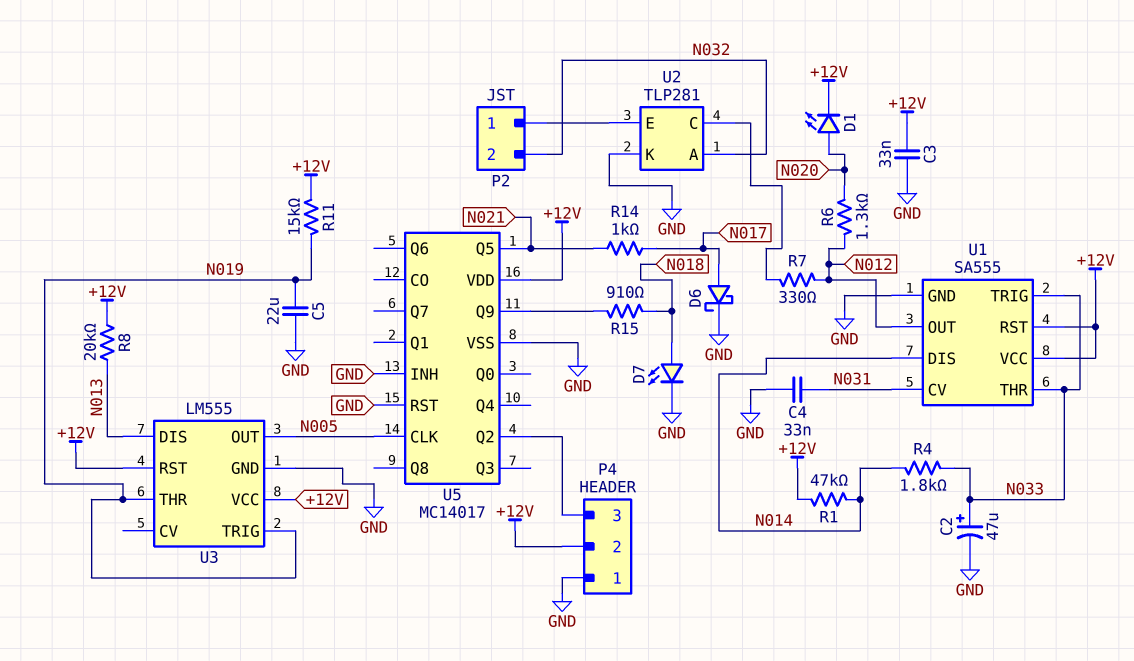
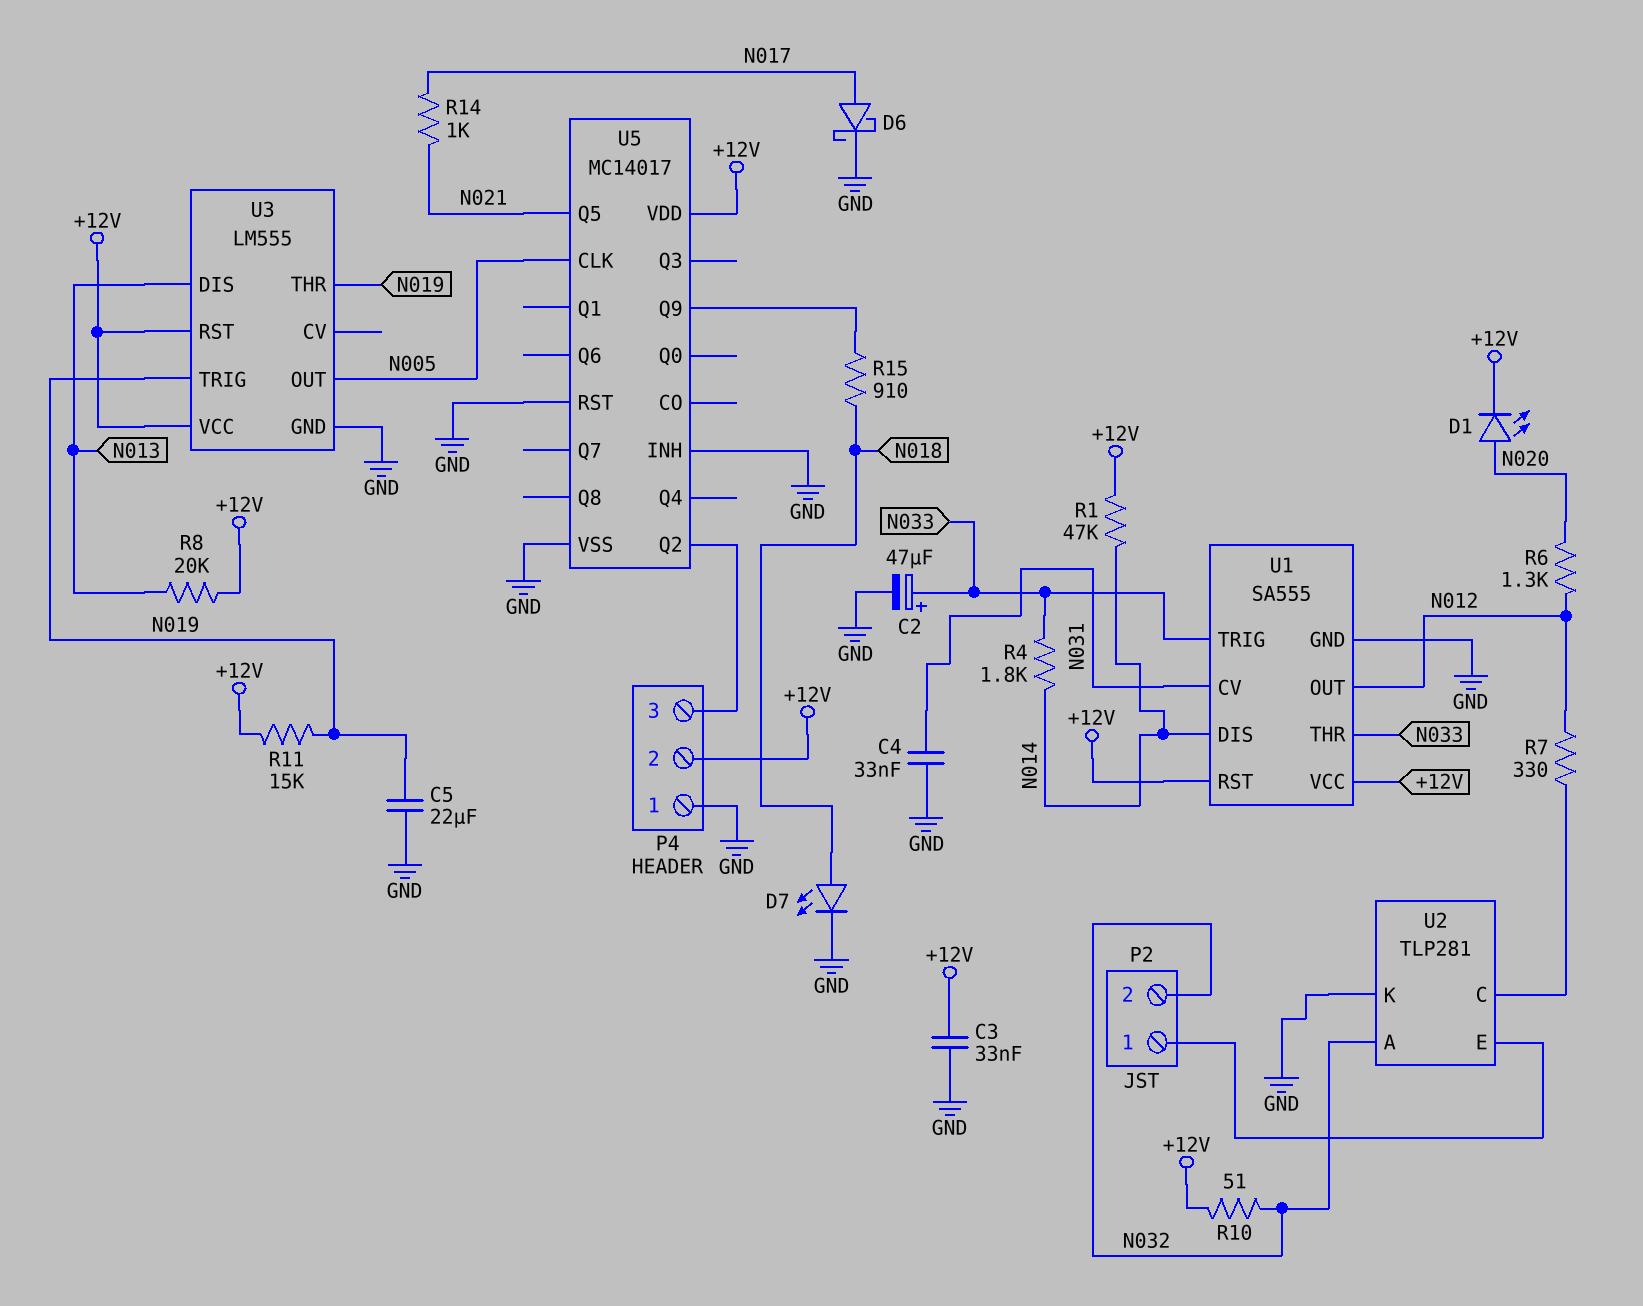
R10: none -> 51 (+12V, N032)

